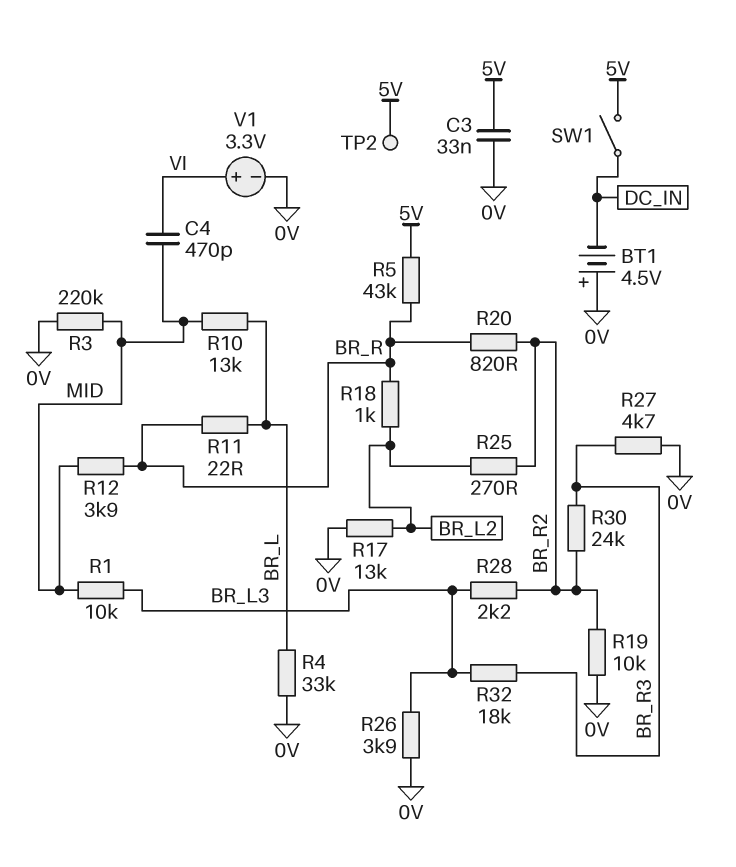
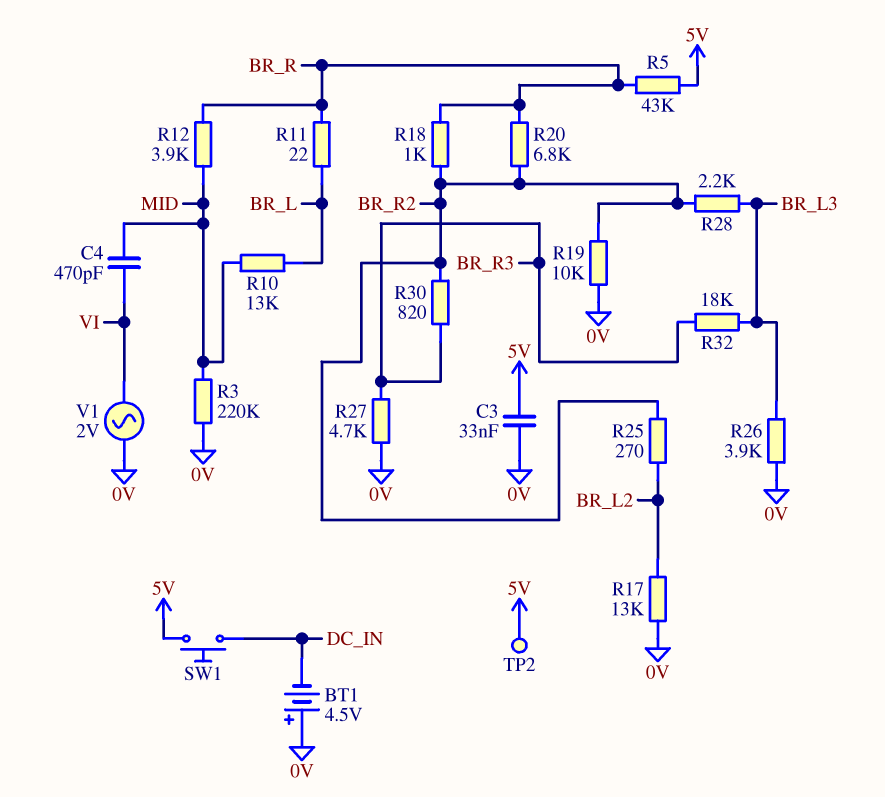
R1: 10k (BR_L3, MID) -> none
R4: 33k (0V, BR_L) -> none
R18: 1k (BR_L2, BR_R) -> 1k (BR_R, BR_R2)
R20: 820 (BR_R, BR_R2) -> 6.8k (BR_R, BR_R2)
R30: 24k (BR_R2, BR_R3) -> 820 (BR_R2, BR_R3)
SW1: switch (5V, DC_IN) -> button (5V, DC_IN)
V1: 3.3V (plus VI, minus 0V) -> AC 2V (0V, VI)

